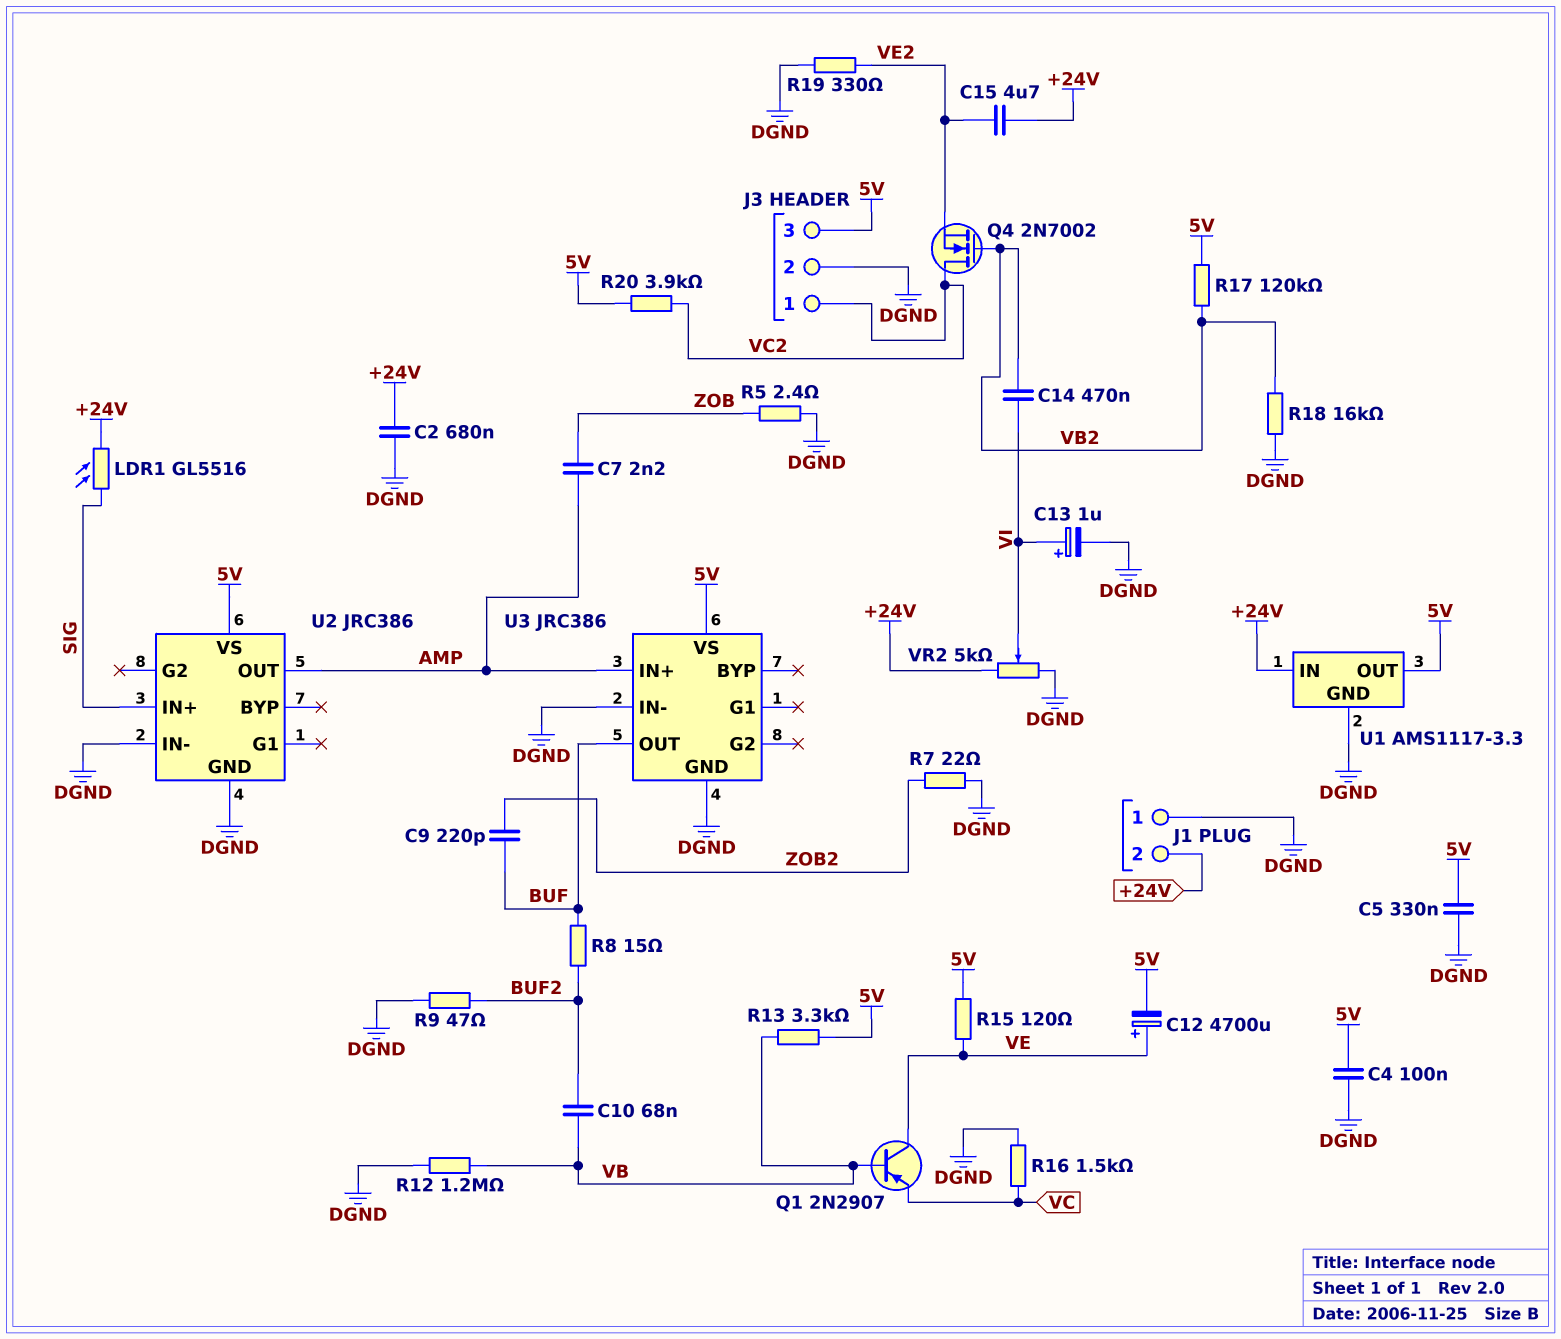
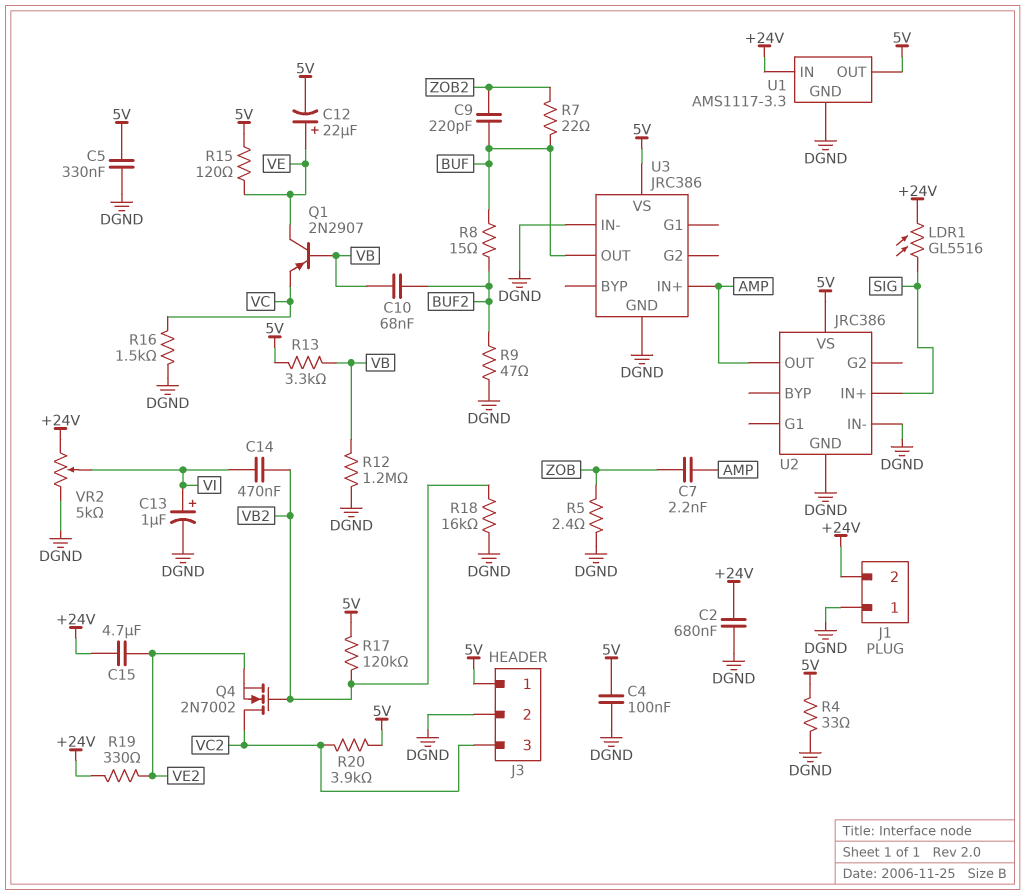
C12: 4700uF (plus VE, minus 5V) -> 22uF (plus VE, minus 5V)
J3 pin 1: VC2 -> 5V
J3 pin 3: 5V -> VC2
R4: none -> 33 (5V, DGND)
R7: 22 (DGND, ZOB2) -> 22 (BUF, ZOB2)
R19: 330 (DGND, VE2) -> 330 (+24V, VE2)

